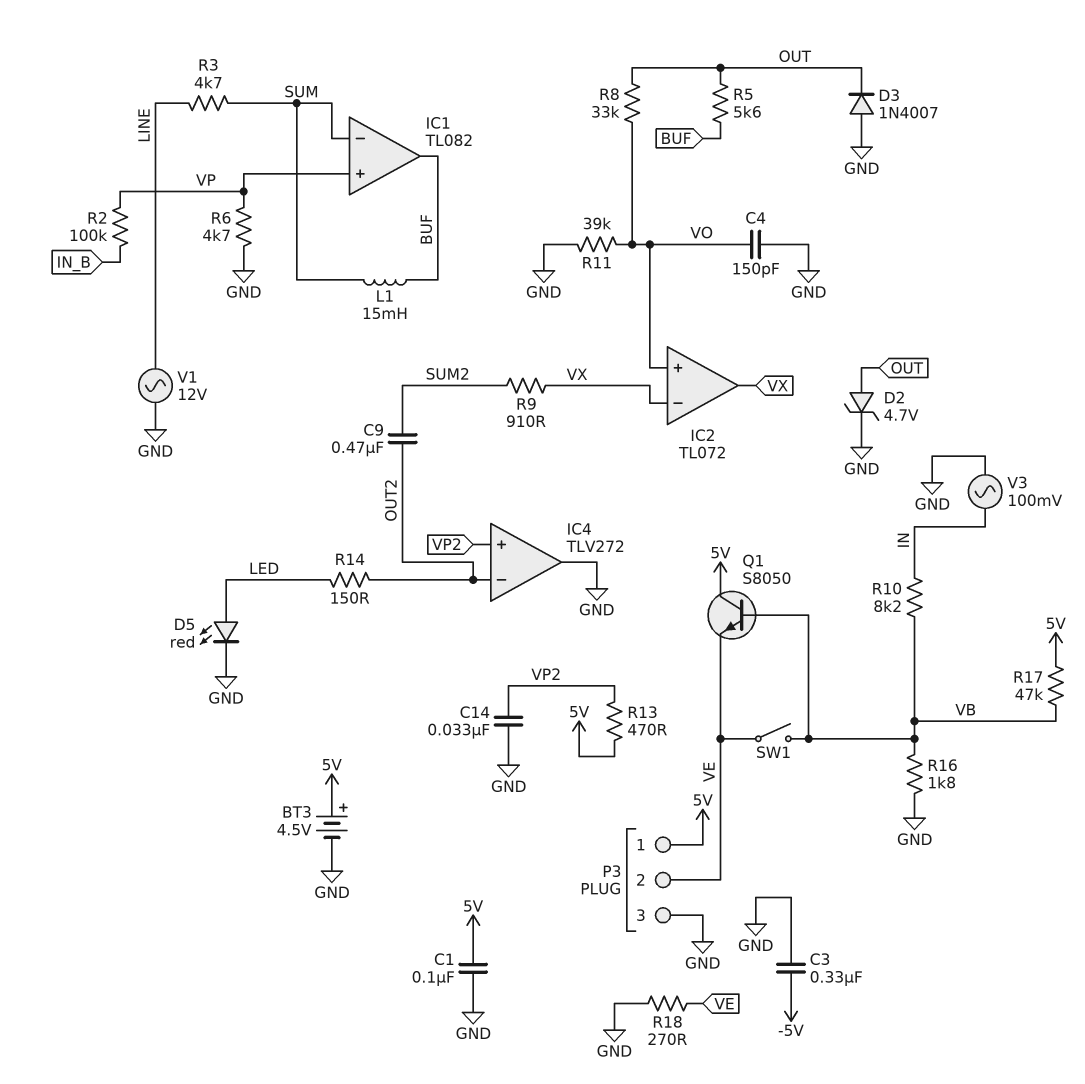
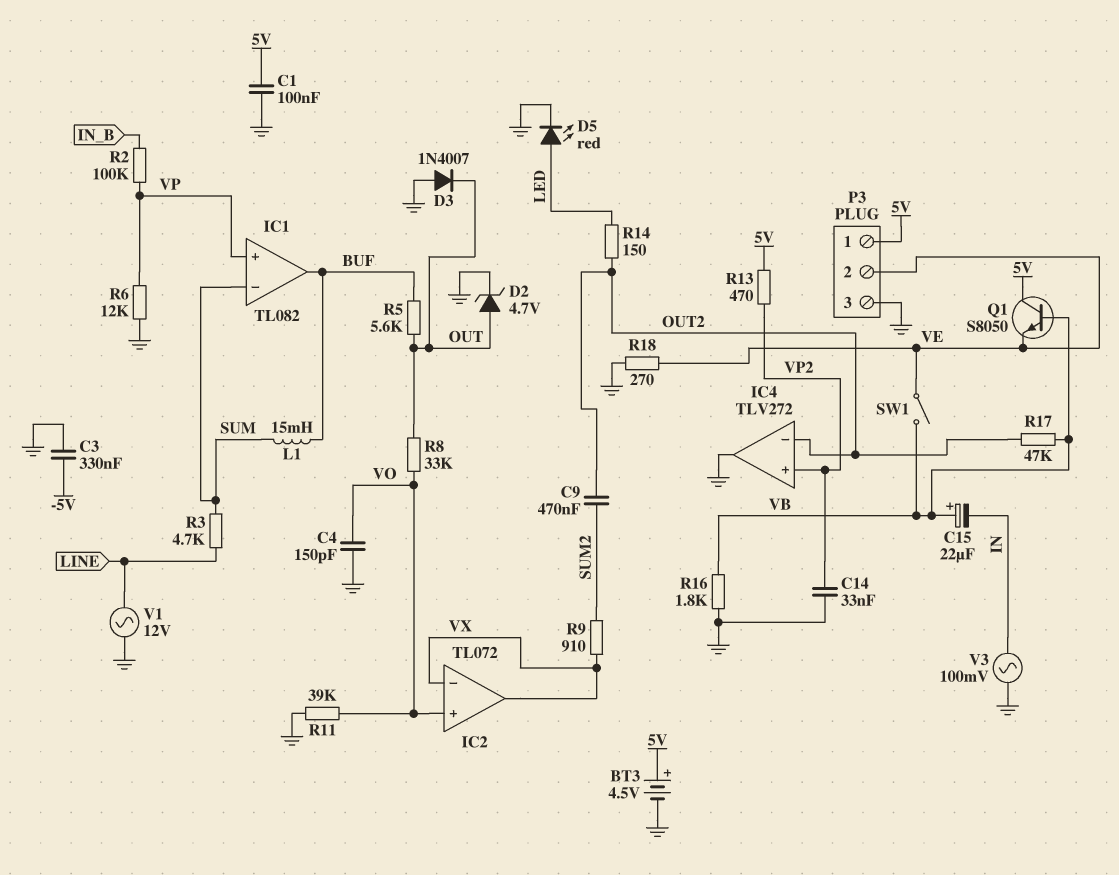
C15: none -> 22uF (plus VB, minus IN)
R6: 4.7k (GND, VP) -> 12k (GND, VP)
R10: 8.2k (IN, VB) -> none
R17: 47k (5V, VB) -> 47k (OUT2, VB)

